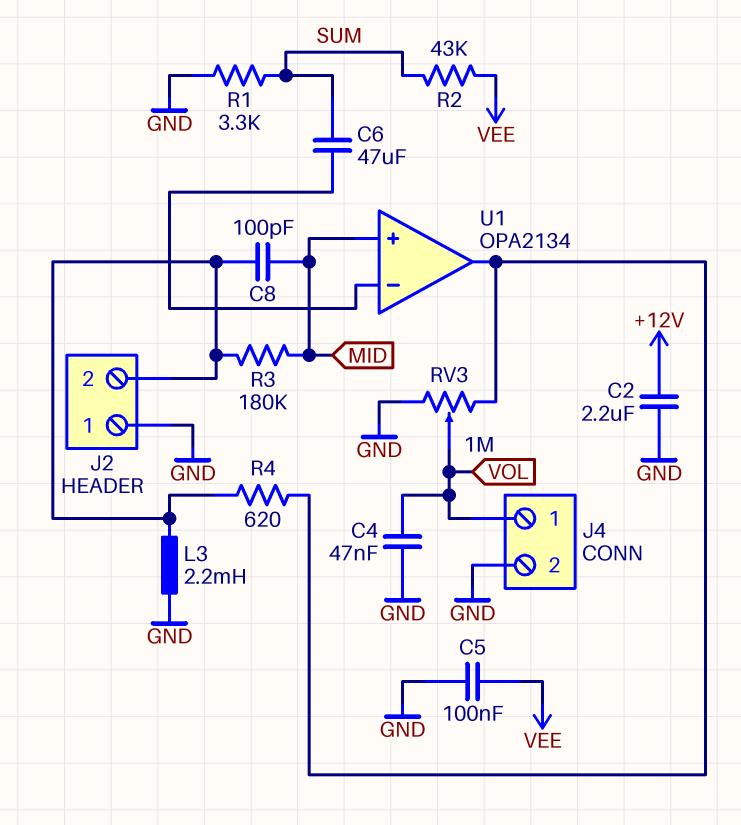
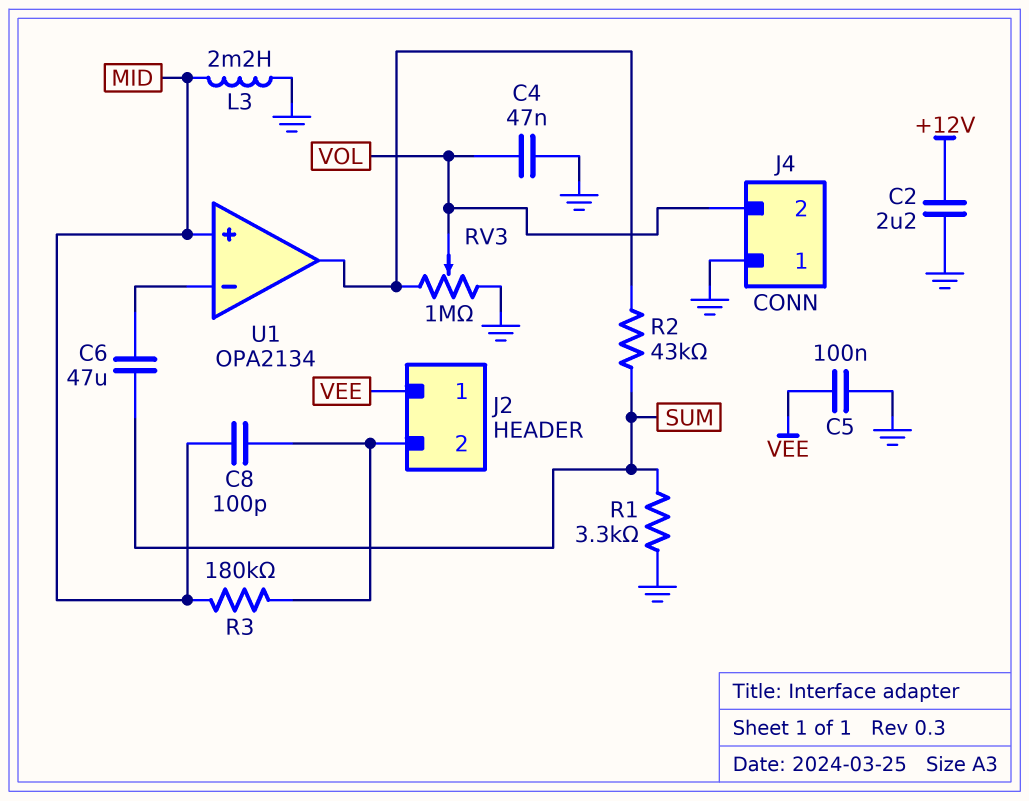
J2 pin 1: GND -> VEE
J4 pin 1: VOL -> GND
J4 pin 2: GND -> VOL
L3: 2.2mH (GND, J2/2) -> 2.2mH (GND, MID)
R2: 43k (SUM, VEE) -> 43k (SUM, U1/out)
R4: 620 (J2/2, U1/out) -> none

